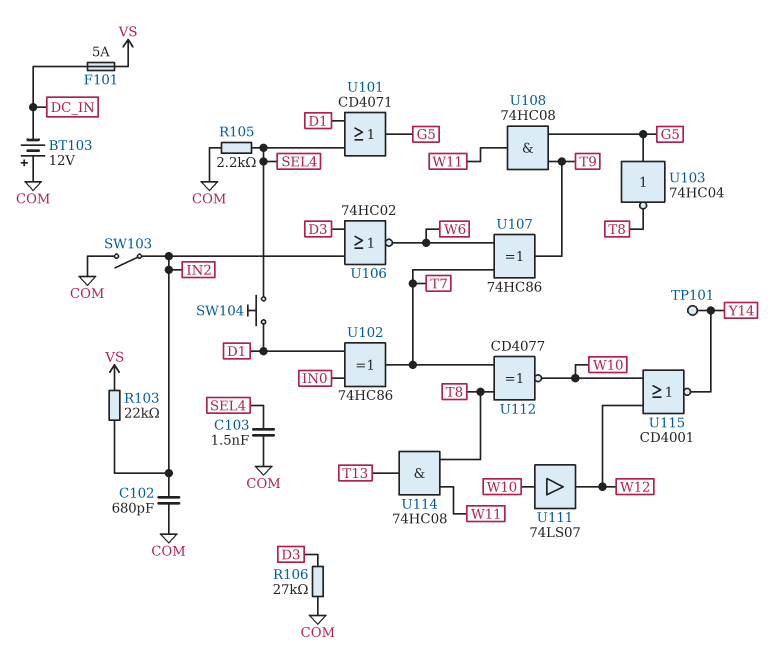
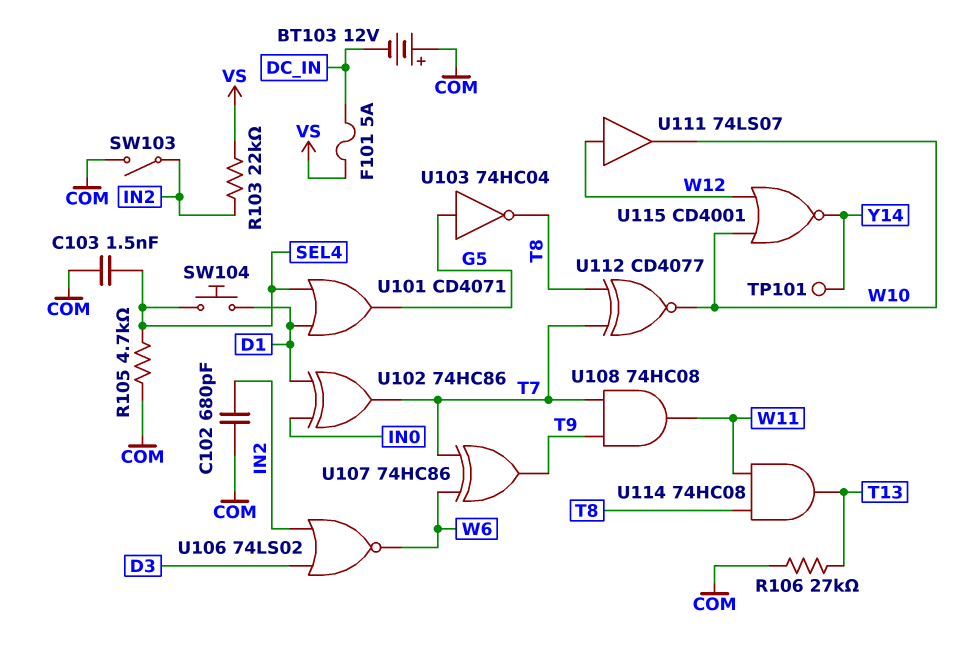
R105: 2.2k (COM, SEL4) -> 4.7k (COM, SEL4)
R106: 27k (COM, D3) -> 27k (COM, T13)
U106: NOR 74HC02 (in D3, in IN2, out W6) -> NOR 74LS02 (in D3, in IN2, out W6)
U108: AND 74HC08 (in G5, in T9, out W11) -> AND 74HC08 (in T7, in T9, out W11)
U111: buffer 74LS07 (in W10, out W12) -> buffer 74LS07 (in W12, out W10)

